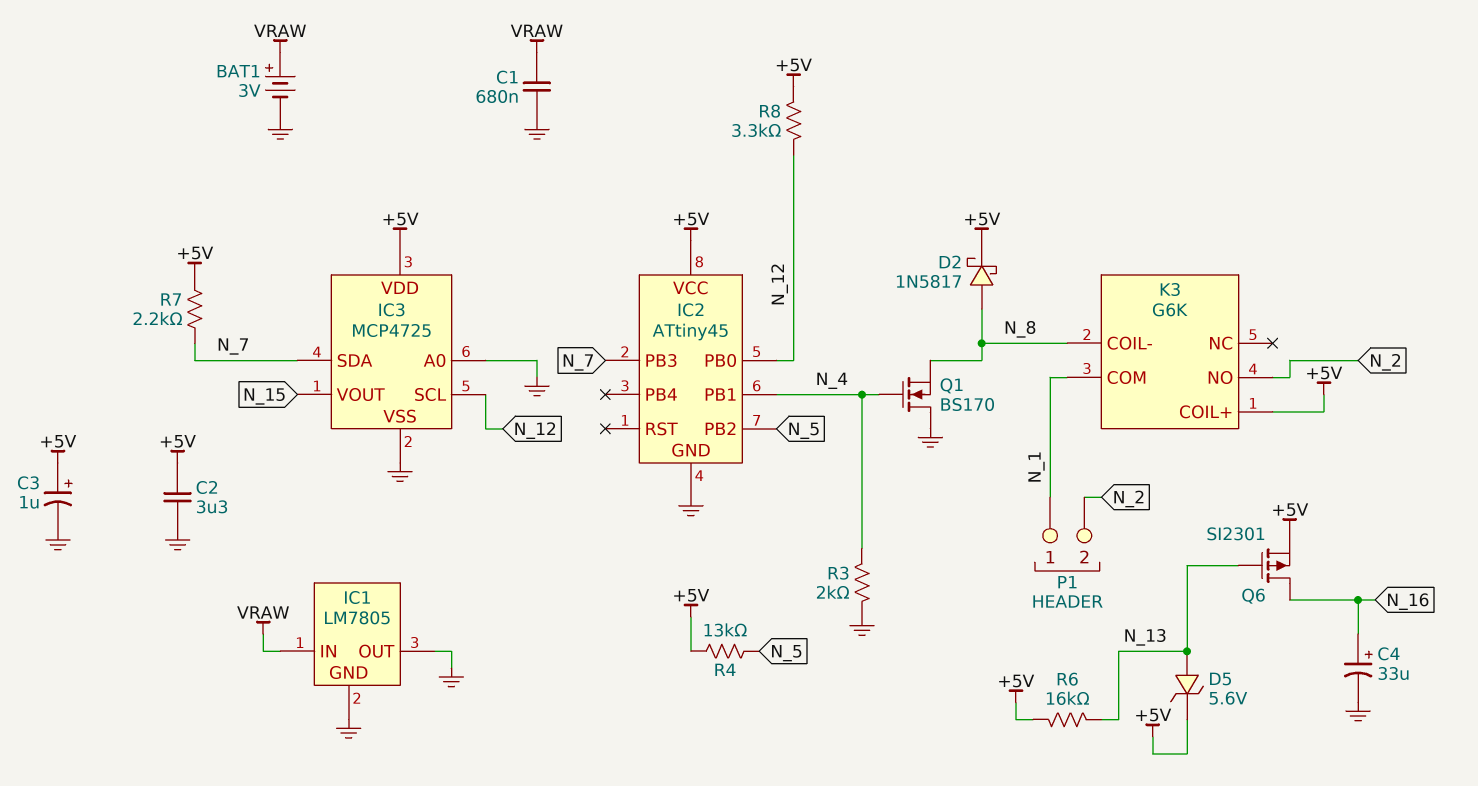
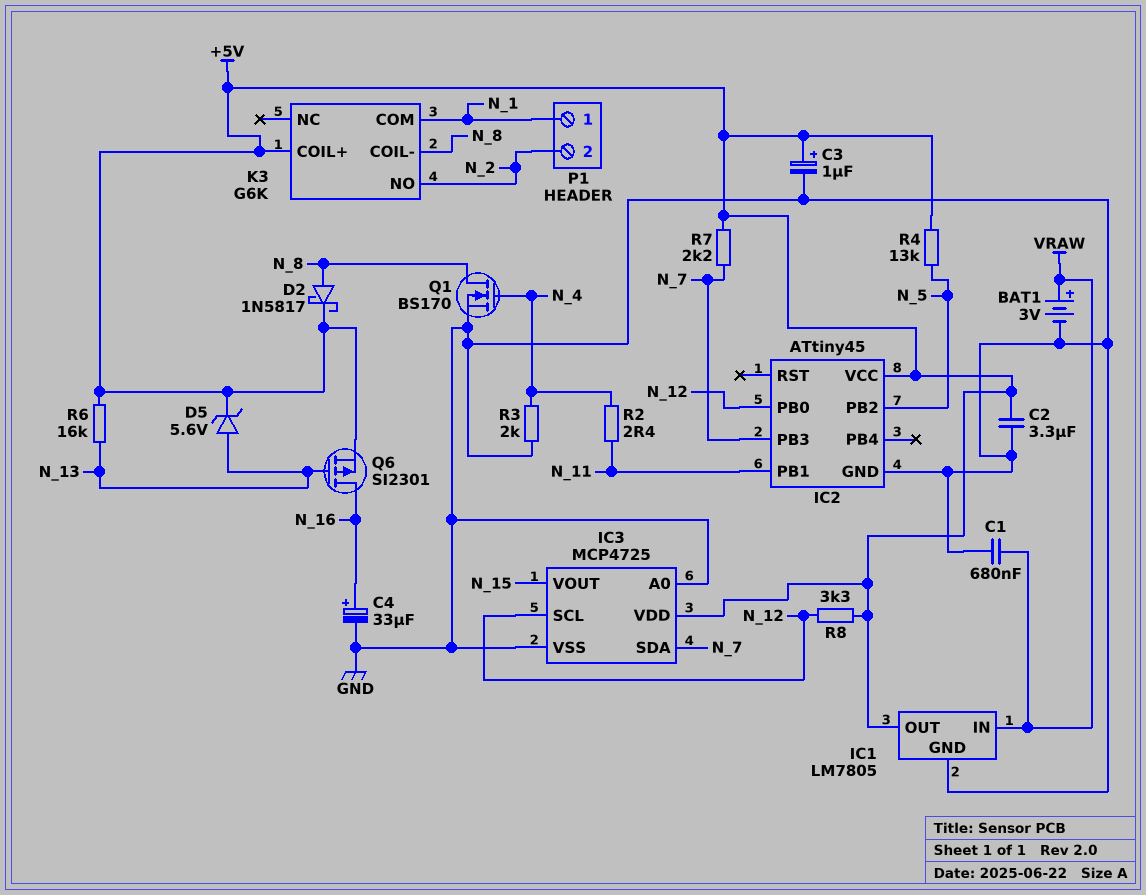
IC1 pin OUT: GND -> +5V
IC2 pin PB1: N_4 -> N_11
Q1: NMOS BS170 (G N_4, D GND, S N_8) -> NMOS BS170 (G N_4, D N_8, S GND)
R2: none -> 2.4 (N_4, N_11)

